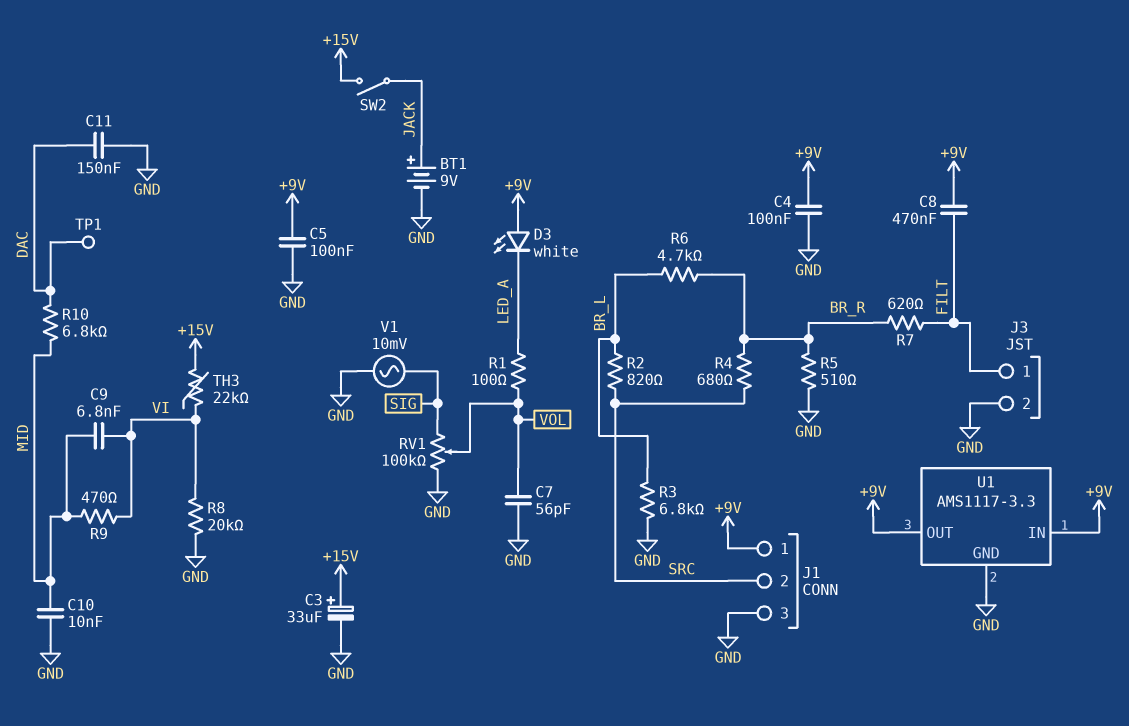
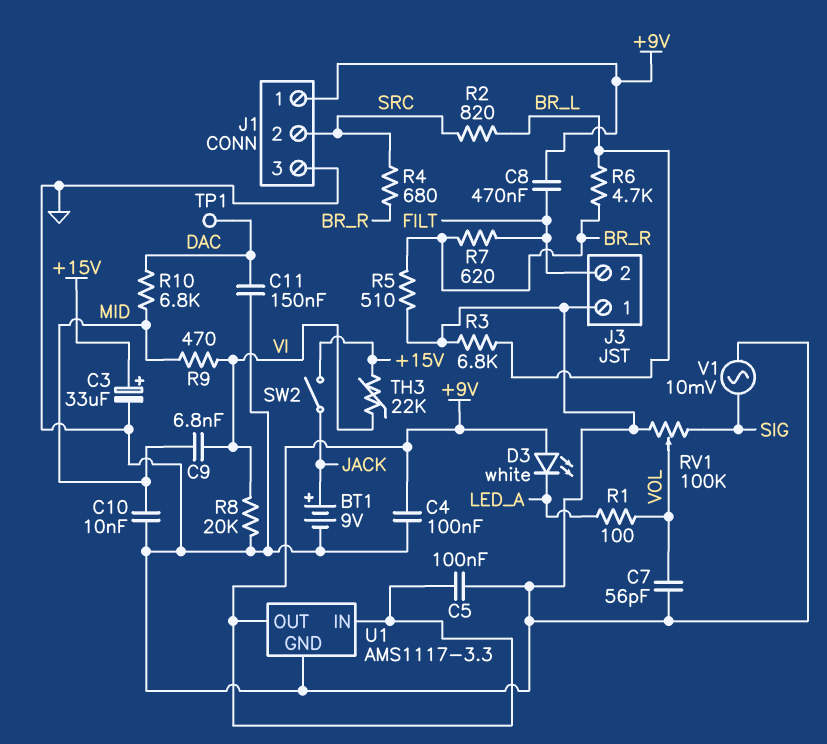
J3 pin 1: FILT -> GND
J3 pin 2: GND -> FILT

